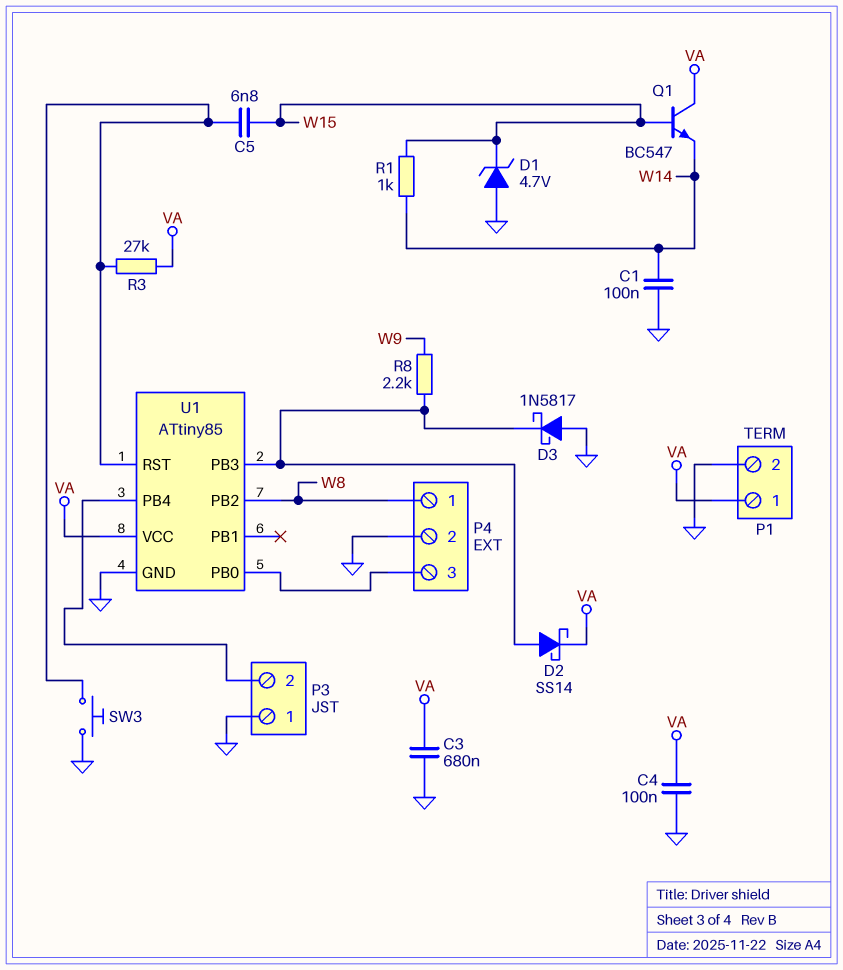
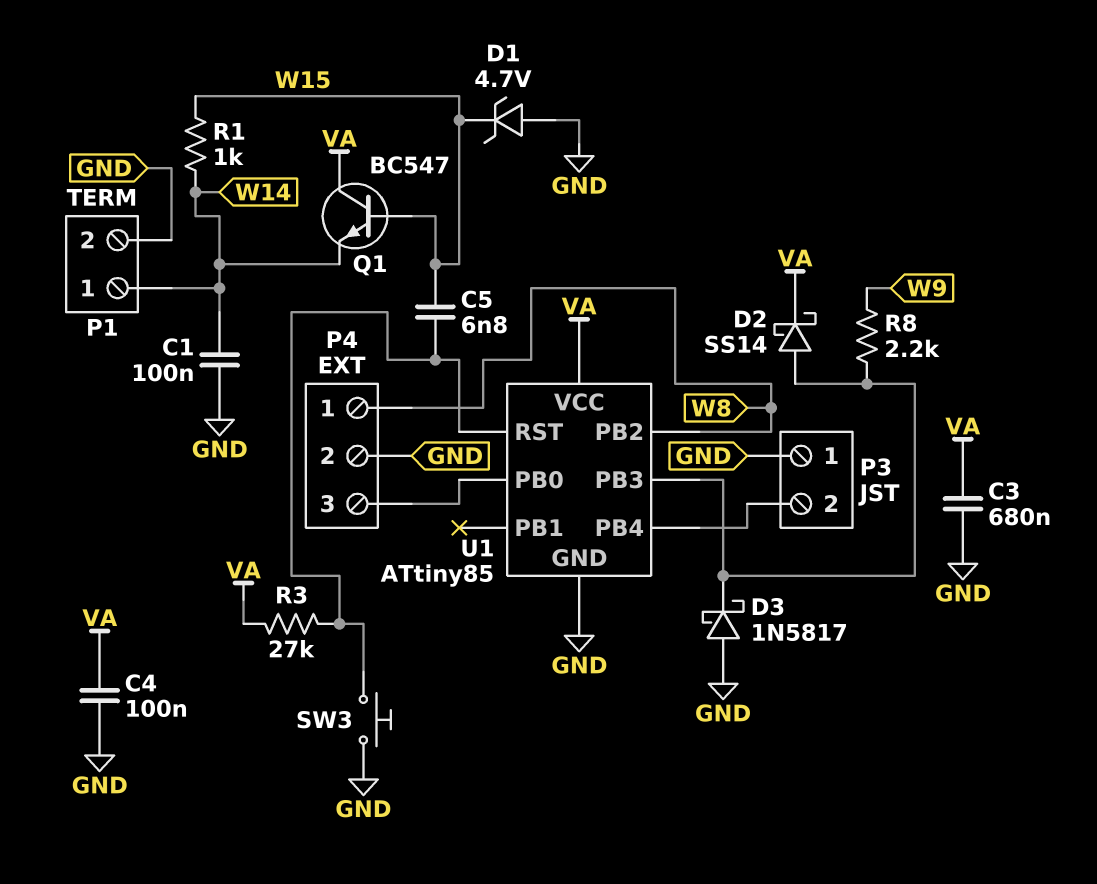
P1 pin 1: VA -> W14

